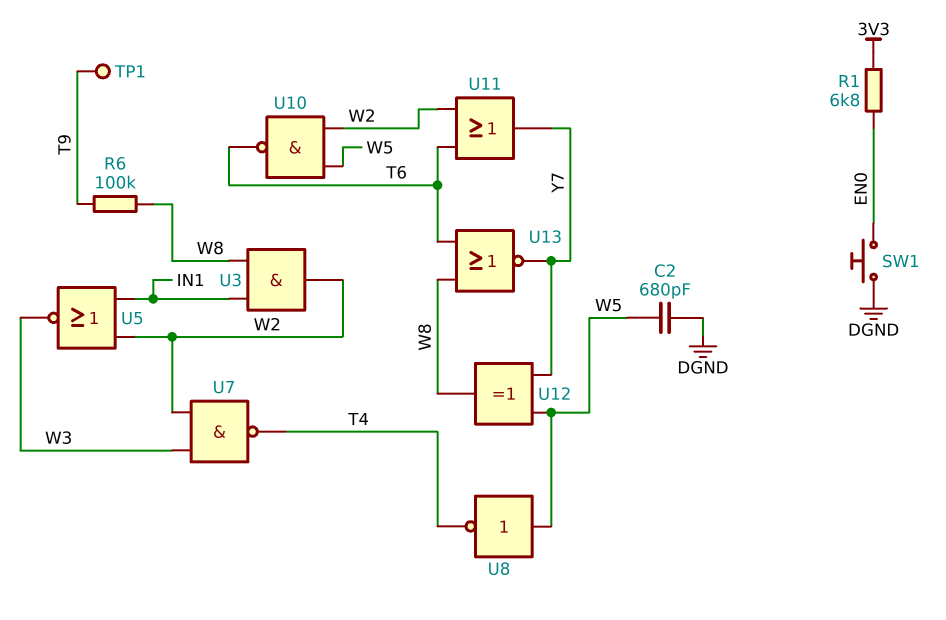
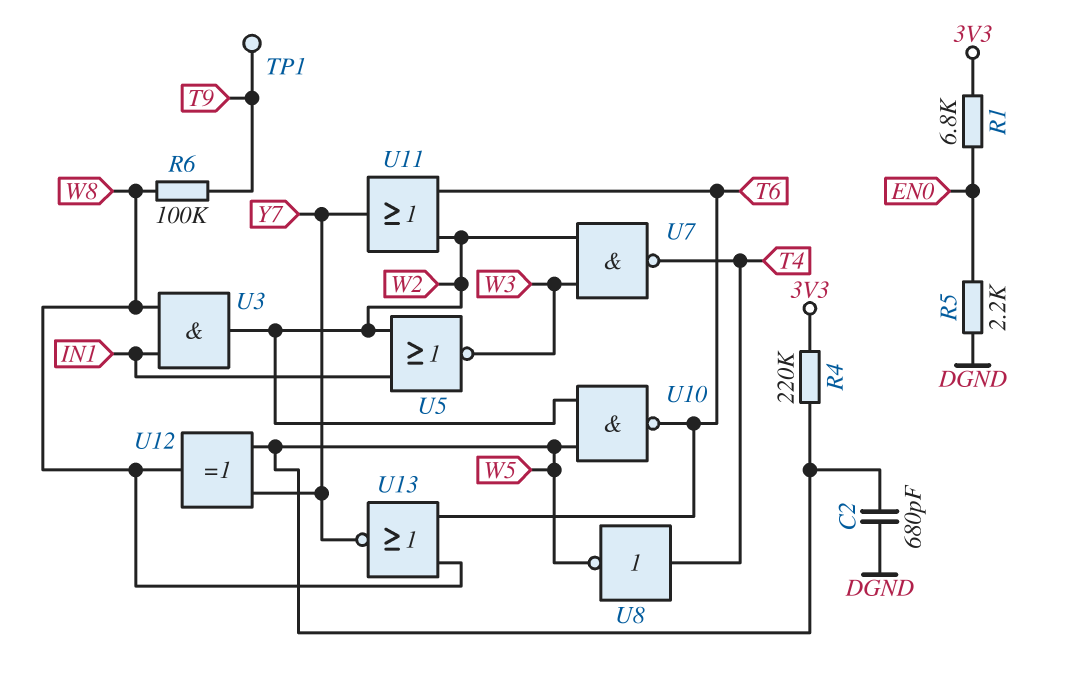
R4: none -> 220k (3V3, W5)
R5: none -> 2.2k (DGND, EN0)
SW1: button (DGND, EN0) -> none
U8: NOT (in W5, out T4) -> NOT (in T4, out W5)

